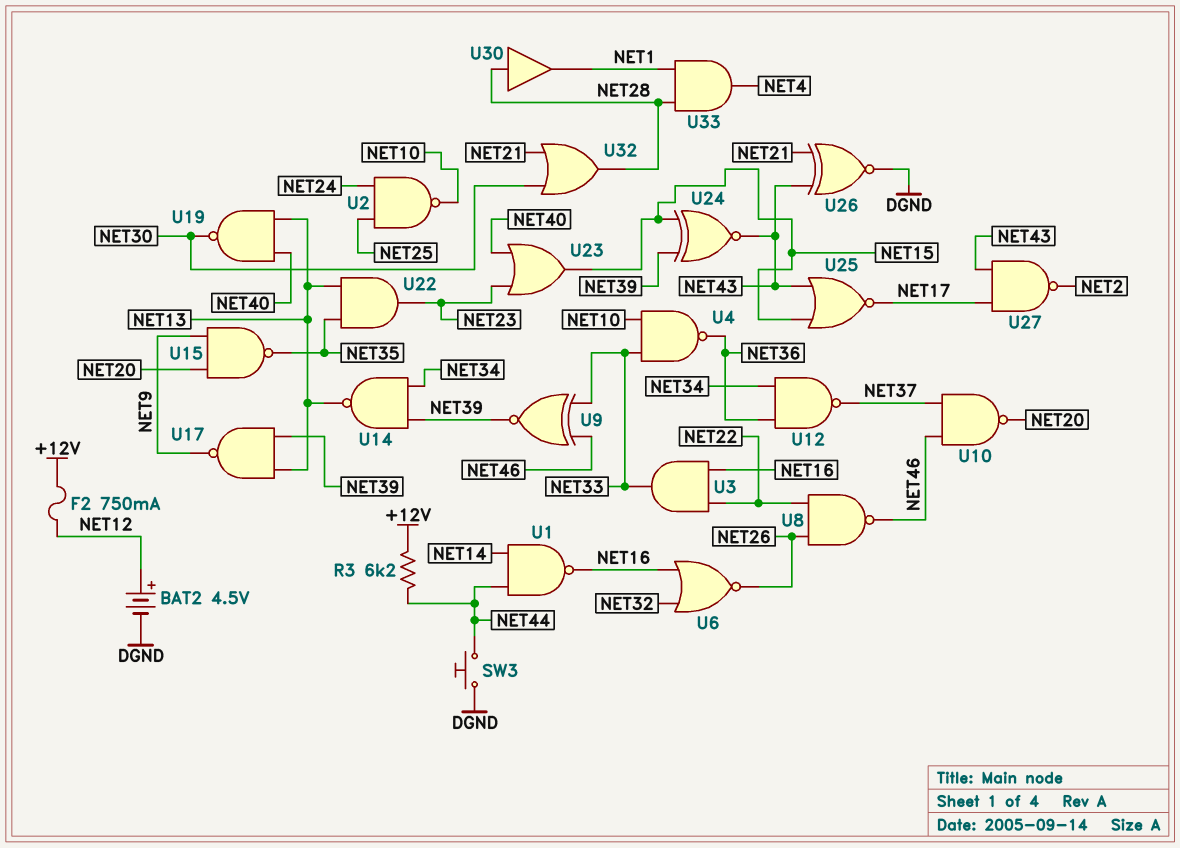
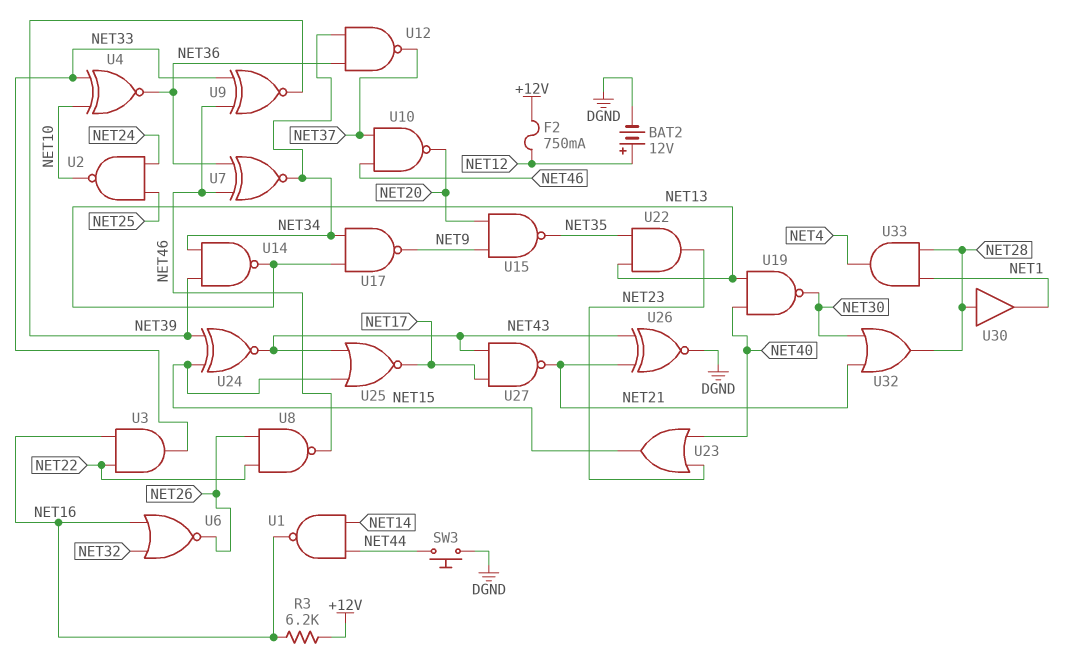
BAT2: 4.5V (plus NET12, minus DGND) -> 12V (plus NET12, minus DGND)
R3: 6.2k (+12V, NET44) -> 6.2k (+12V, NET16)
U4: NAND (in NET10, in NET33, out NET36) -> XNOR (in NET10, in NET33, out NET36)
U7: none -> XNOR (in NET36, in NET46, out NET34)
U17: NAND (in NET13, in NET39, out NET9) -> NAND (in NET13, in NET34, out NET9)
U27: NAND (in NET17, in NET43, out NET2) -> NAND (in NET17, in NET43, out NET21)

